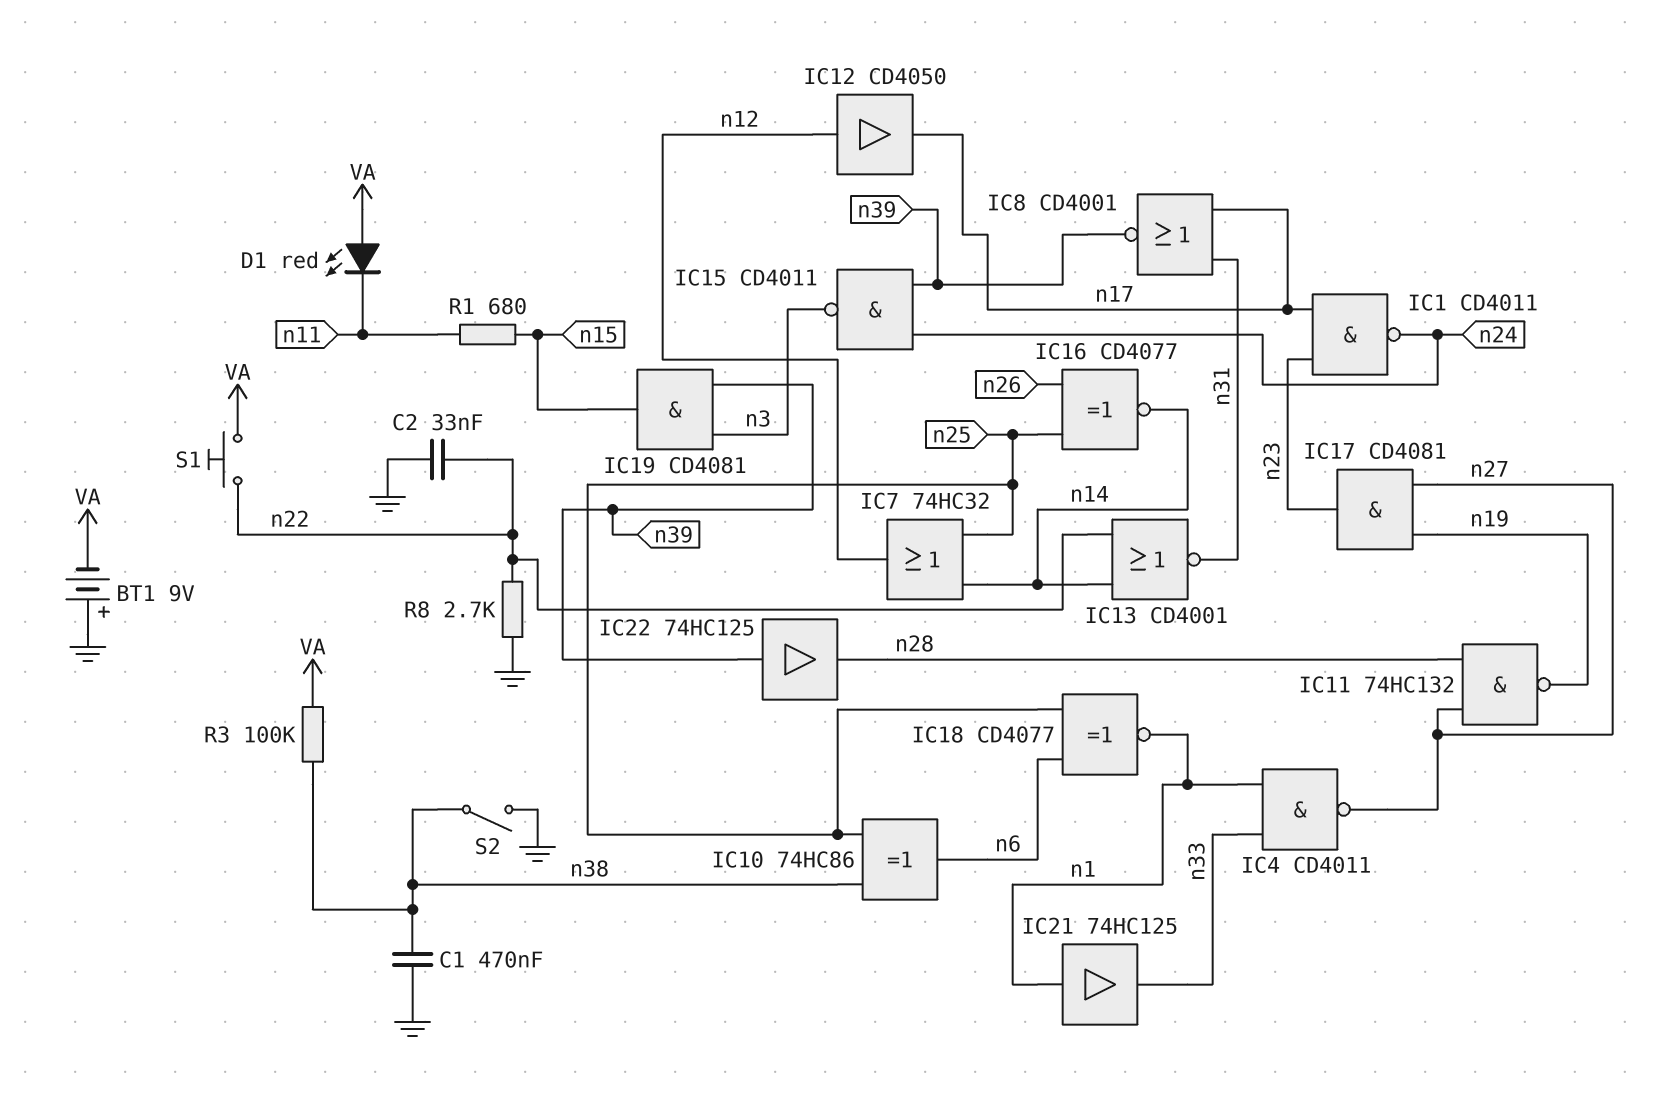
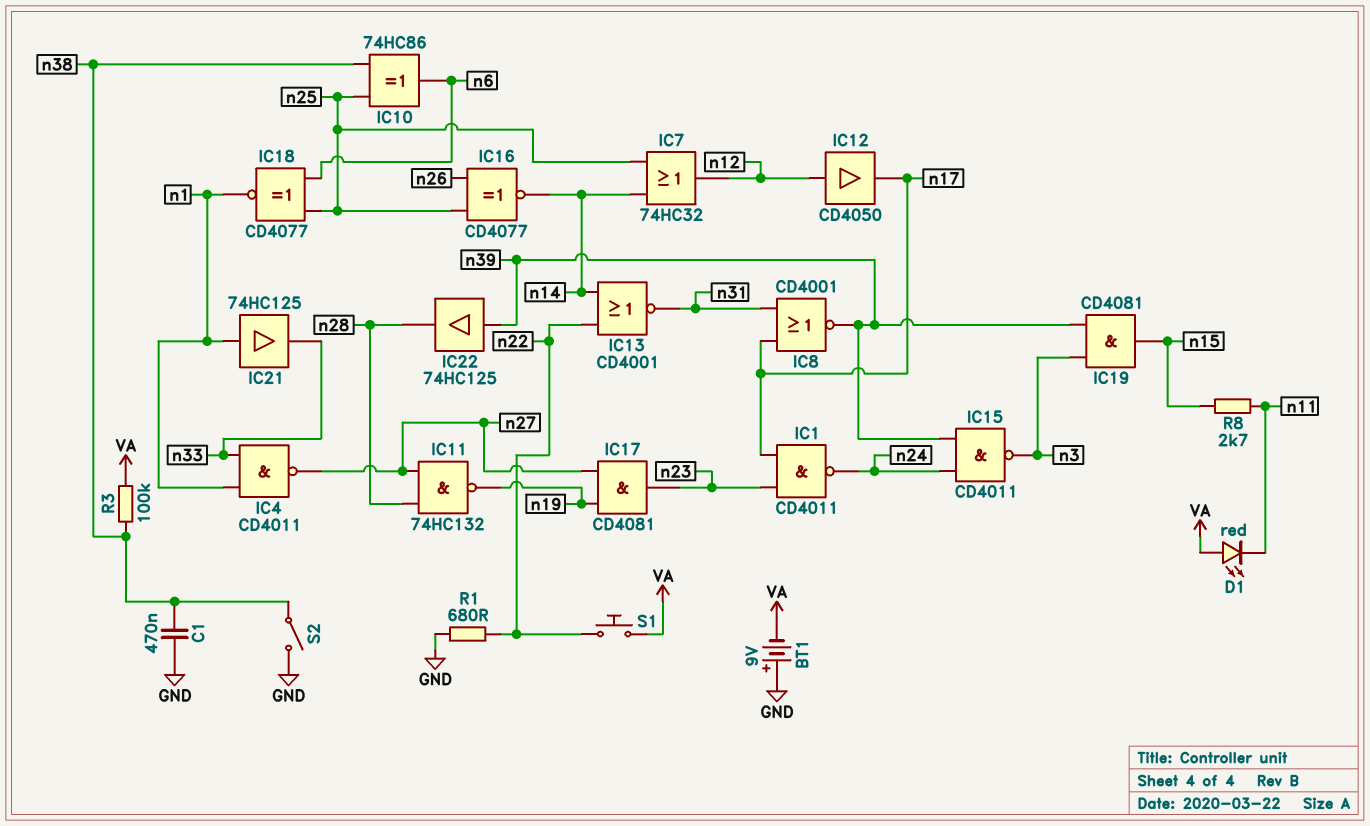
C2: 33nF (GND, n22) -> none
R1: 680 (n11, n15) -> 680 (GND, n22)
R8: 2.7k (GND, n22) -> 2.7k (n11, n15)

